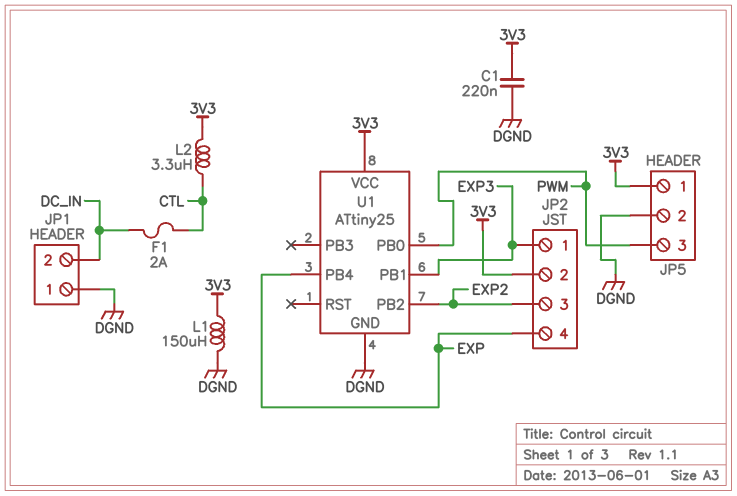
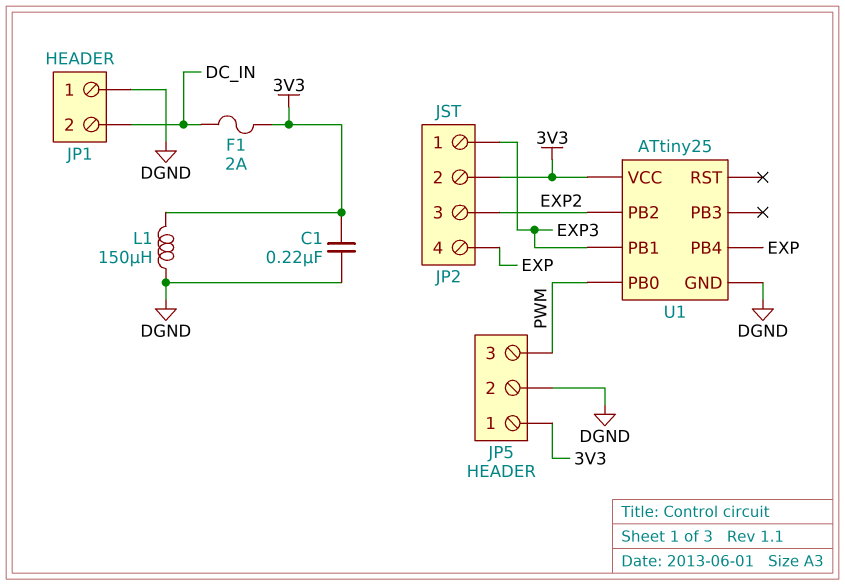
F1: 2A (CTL, DC_IN) -> 2A (3V3, DC_IN)
L2: 3.3uH (3V3, CTL) -> none

